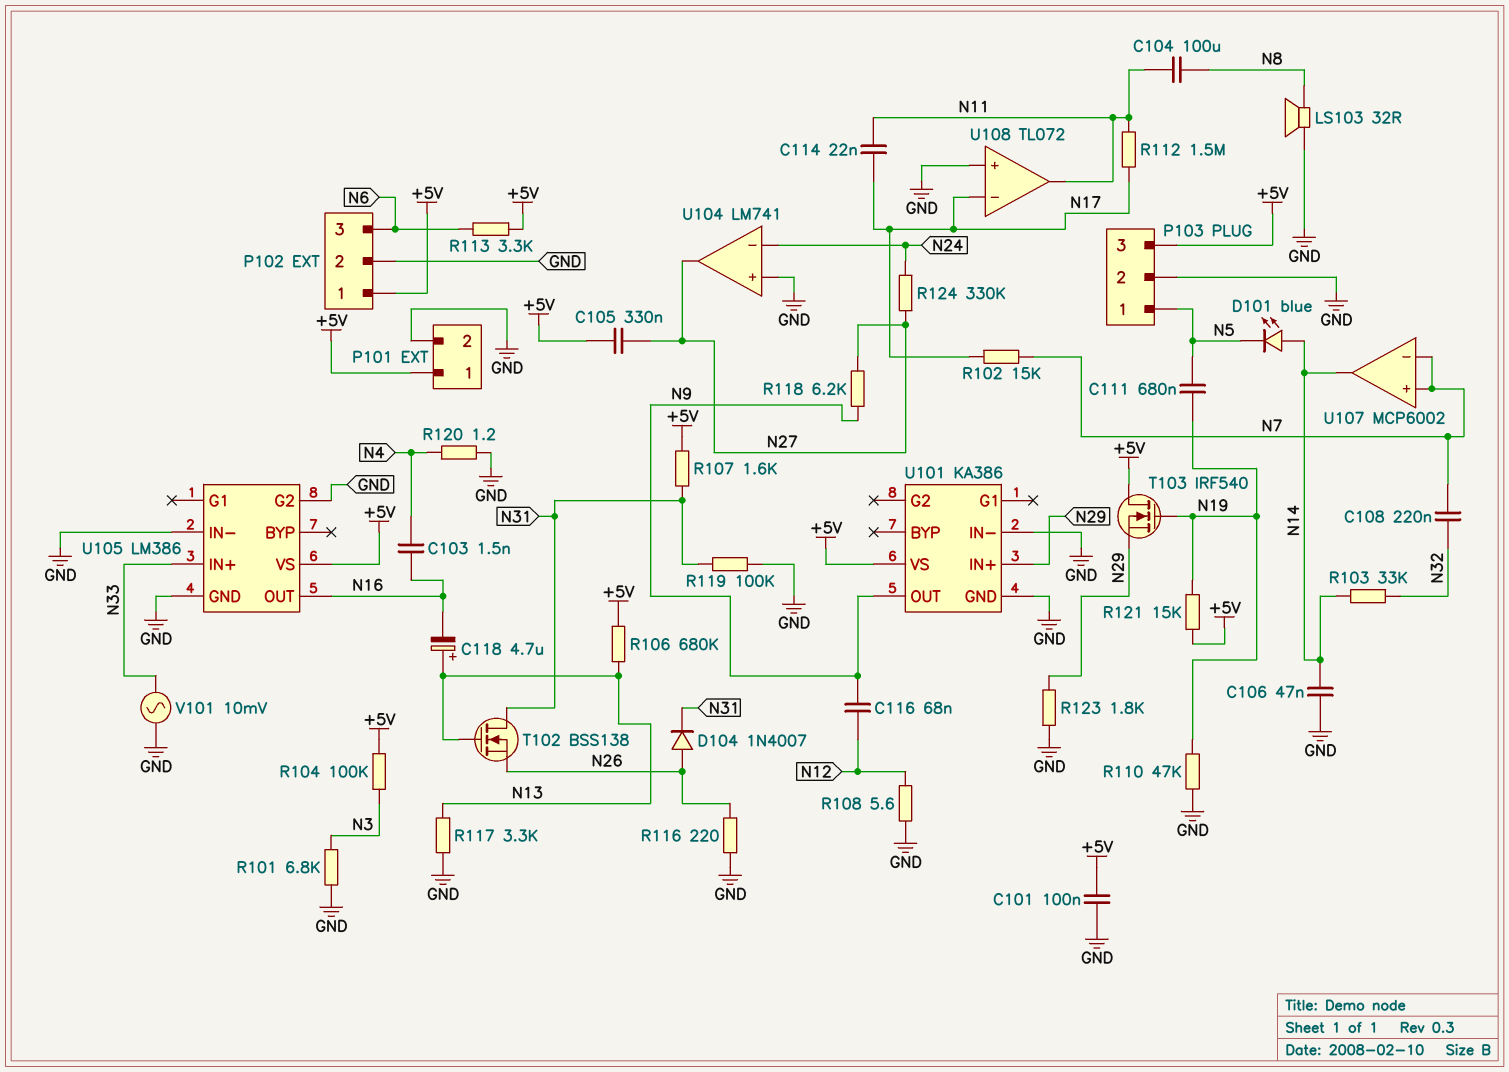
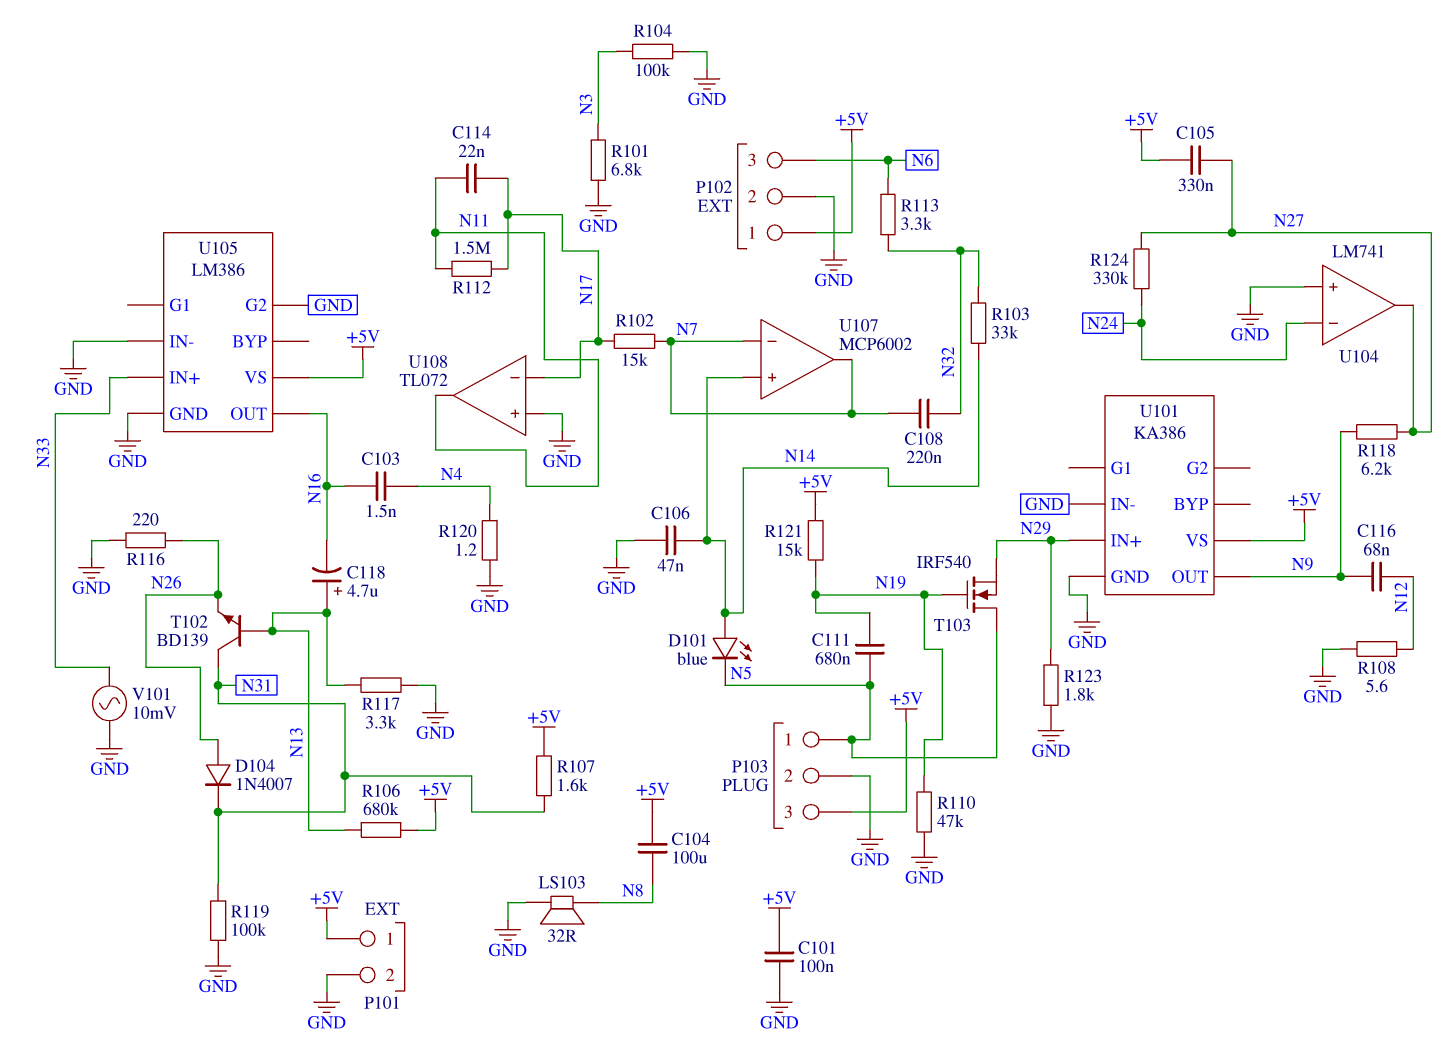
C104: 100uF (N8, N11) -> 100uF (+5V, N8)
R104: 100k (+5V, N3) -> 100k (GND, N3)
R113: 3.3k (+5V, N6) -> 3.3k (N6, N32)
T102: NMOS BSS138 (G N13, D N31, S N26) -> NPN BD139 (B N13, C N31, E N26)
T103: NMOS IRF540 (G N19, D +5V, S N29) -> NMOS IRF540 (G N19, D N5, S N29)
U107 pin in+: N7 -> N14
U107 pin out: N14 -> N7

